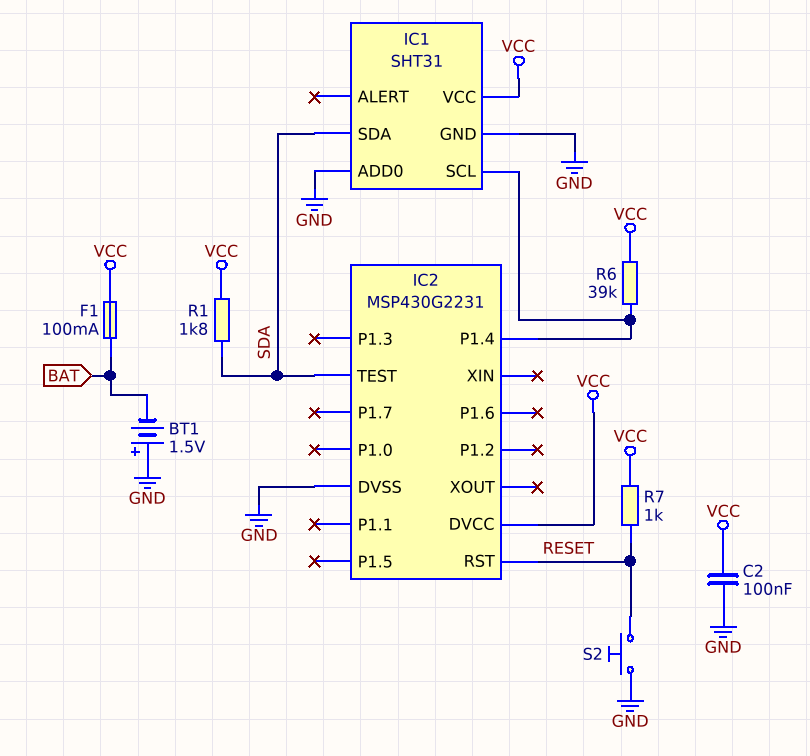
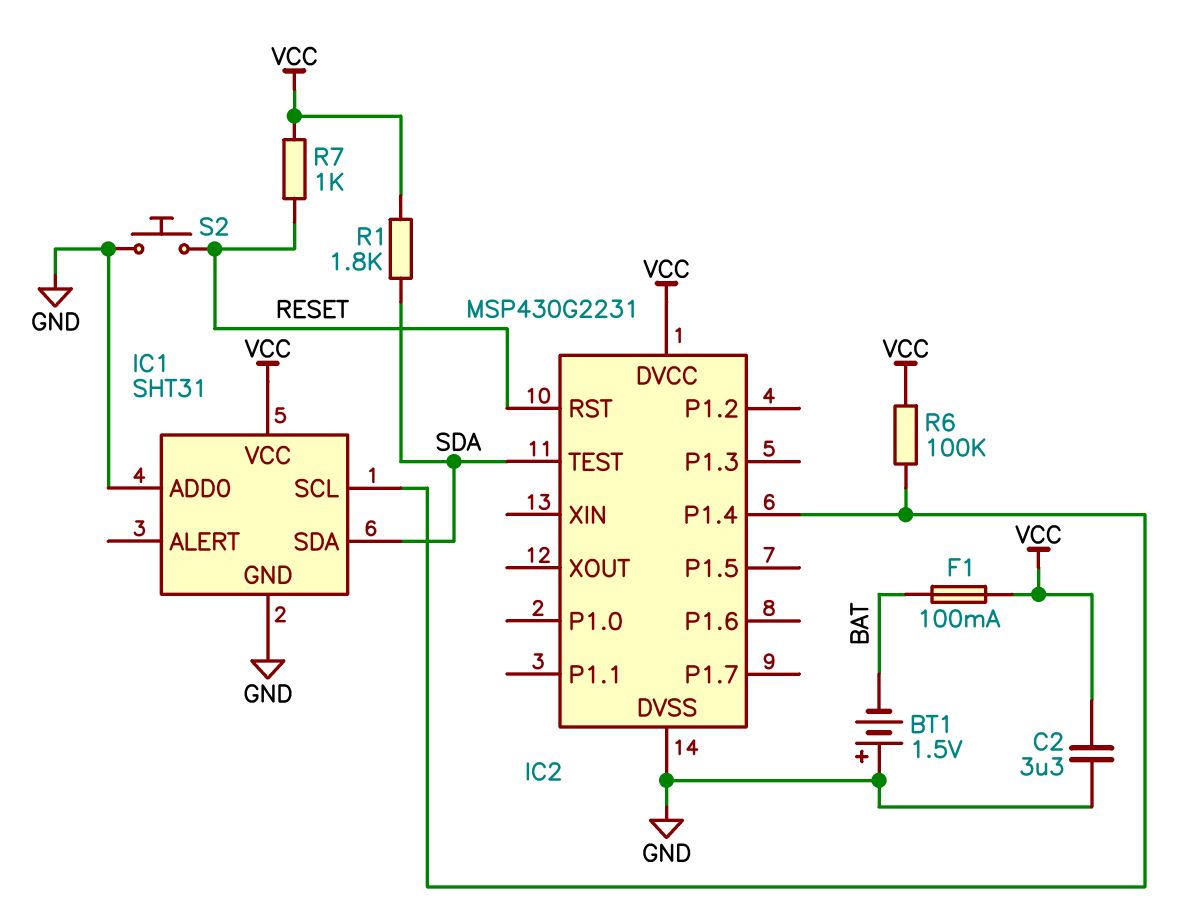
C2: 100nF (GND, VCC) -> 3.3uF (GND, VCC)
R6: 39k (IC1/SCL, VCC) -> 100k (IC1/SCL, VCC)

